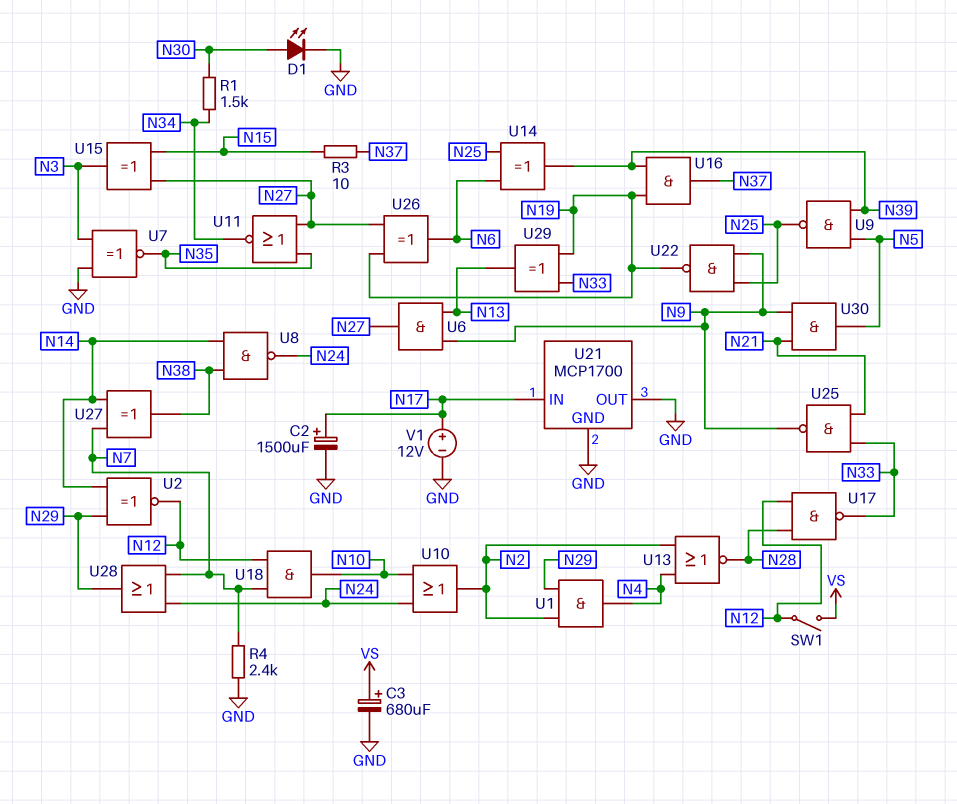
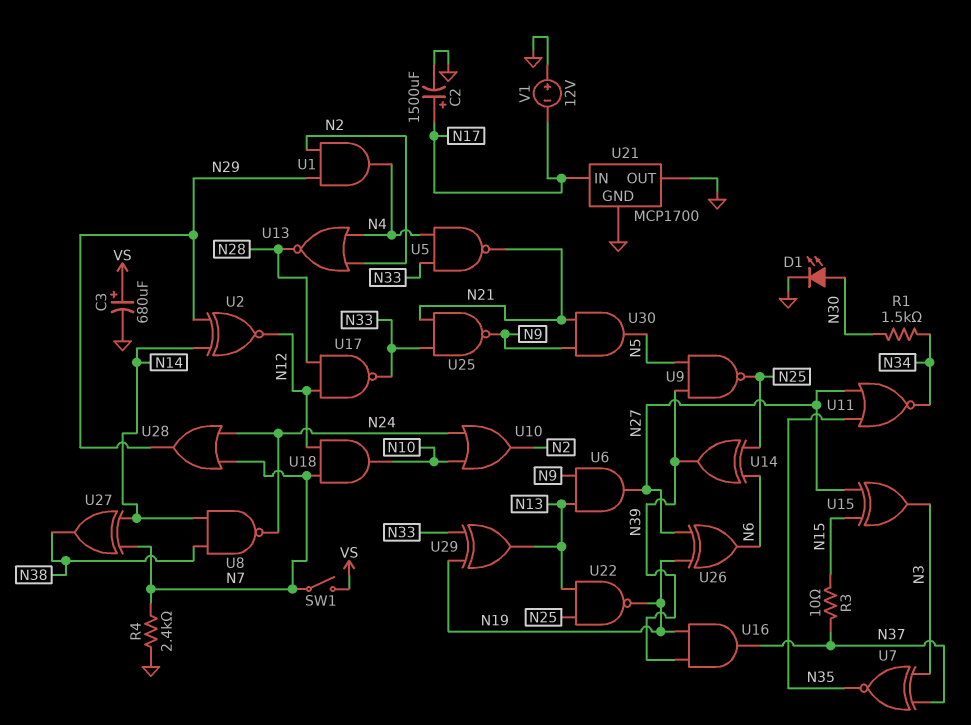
SW1: switch (N12, VS) -> switch (N7, VS)
U5: none -> NAND (in N4, in N33, out N21)
U7: XNOR (in GND, in N3, out N35) -> XNOR (in N3, in N37, out N35)
U22: NAND (in N9, in N25, out N19) -> NAND (in N13, in N25, out N19)
V1: 12V (plus N17, minus GND) -> 12V (plus GND, minus N17)

